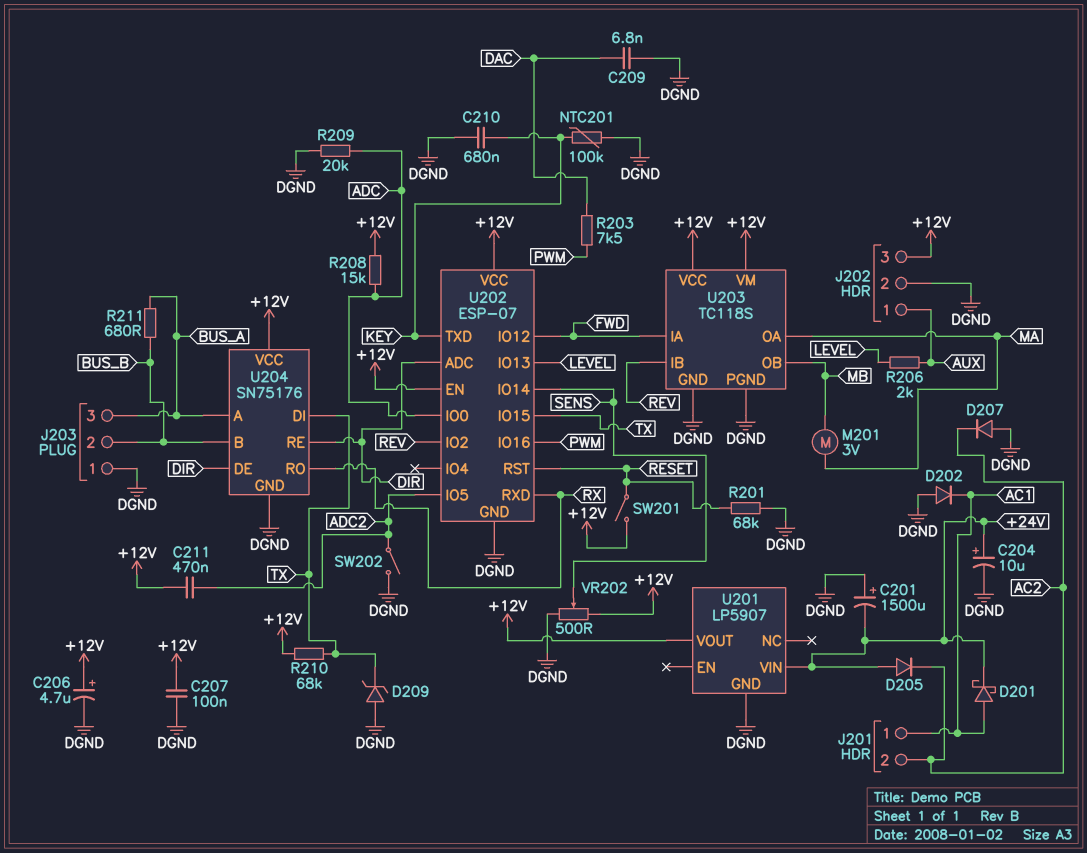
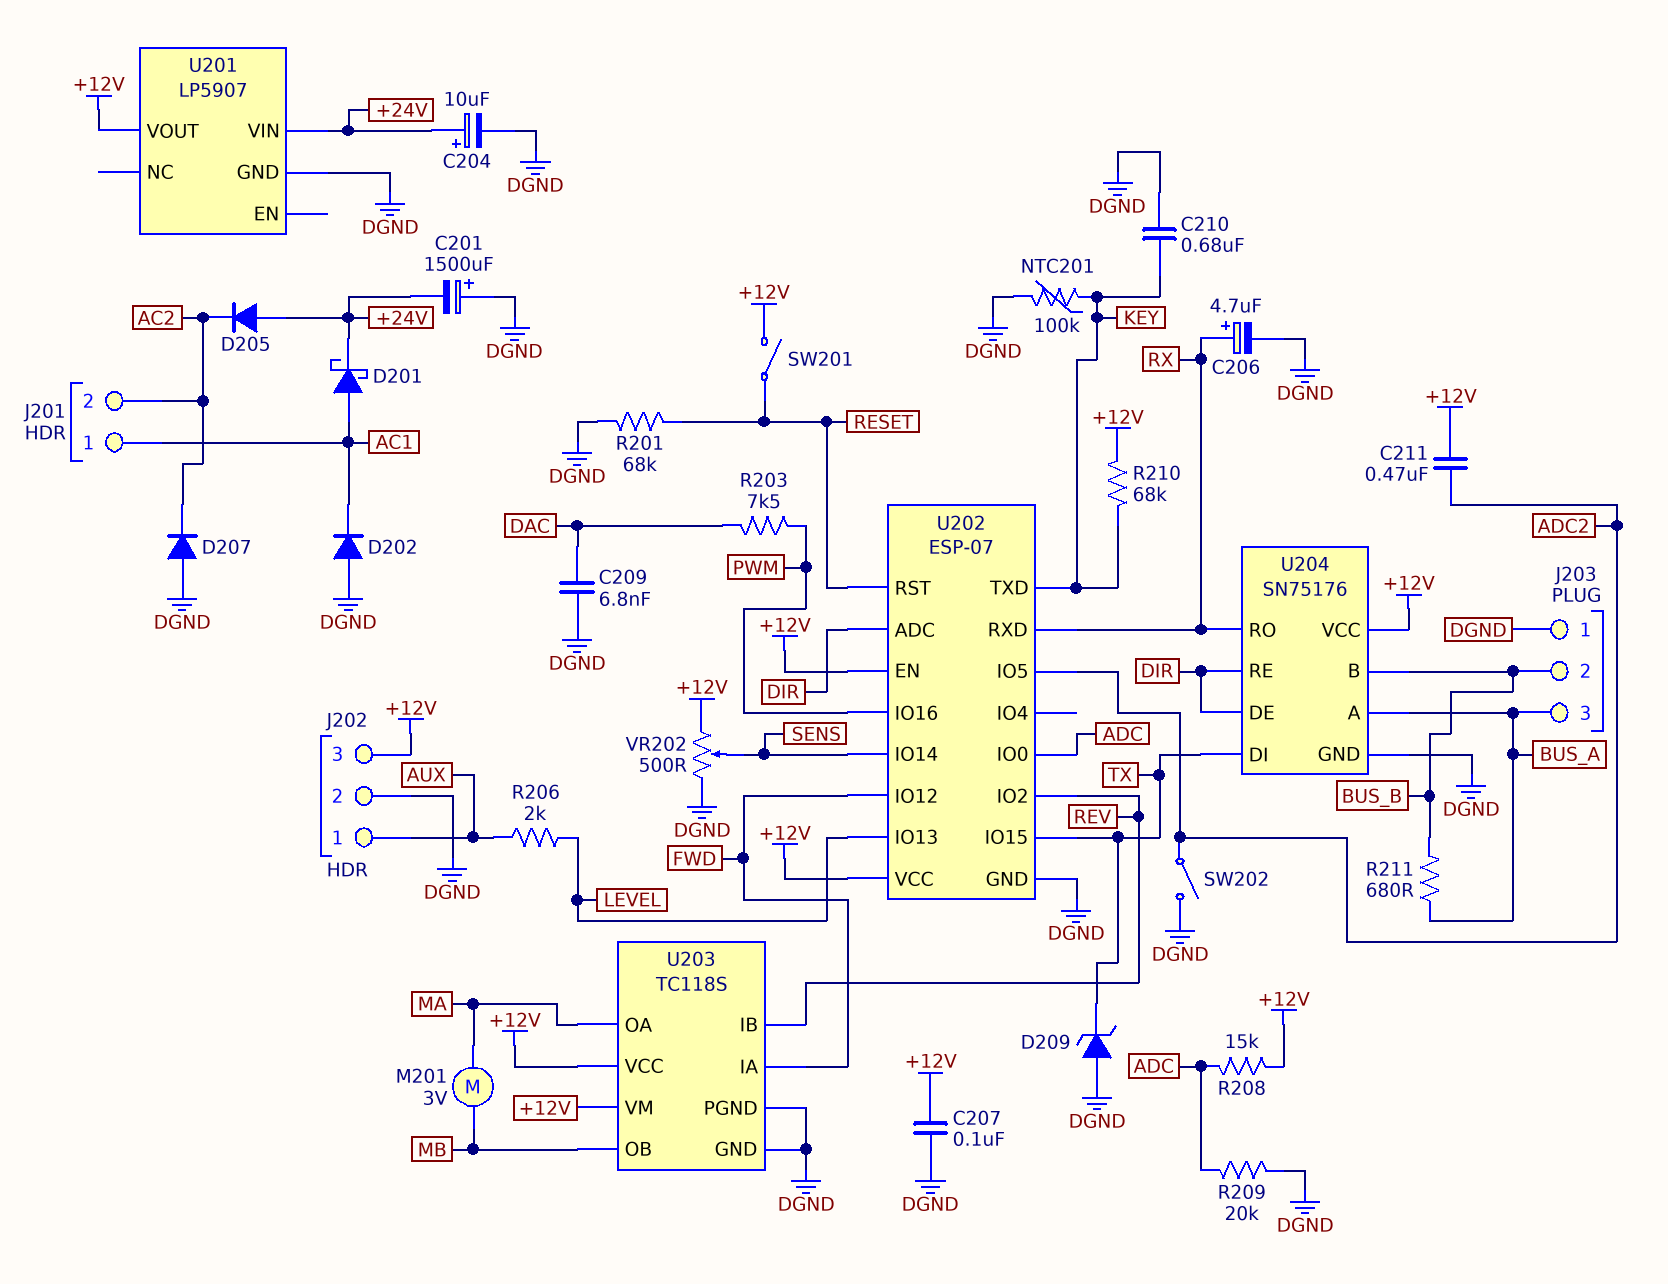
C206: 4.7uF (plus +12V, minus DGND) -> 4.7uF (plus RX, minus DGND)
R210: 68k (+12V, TX) -> 68k (+12V, KEY)

